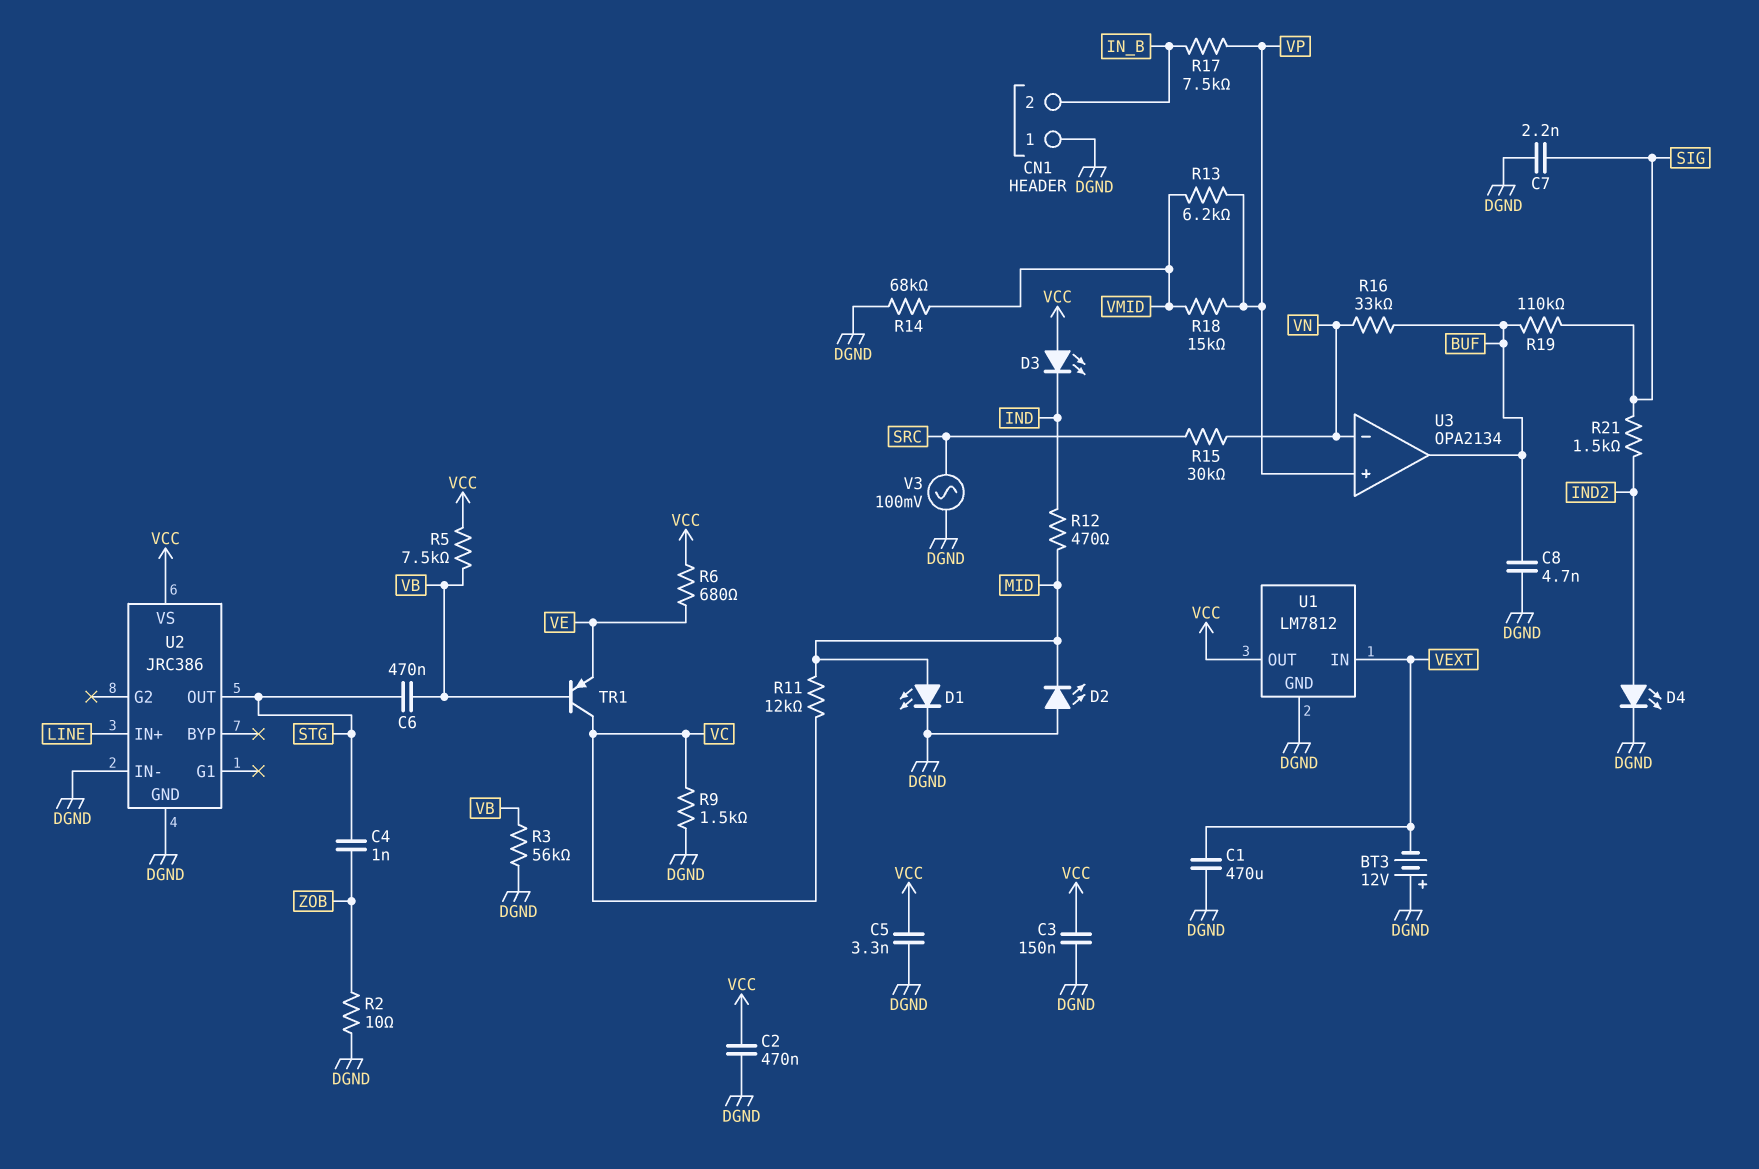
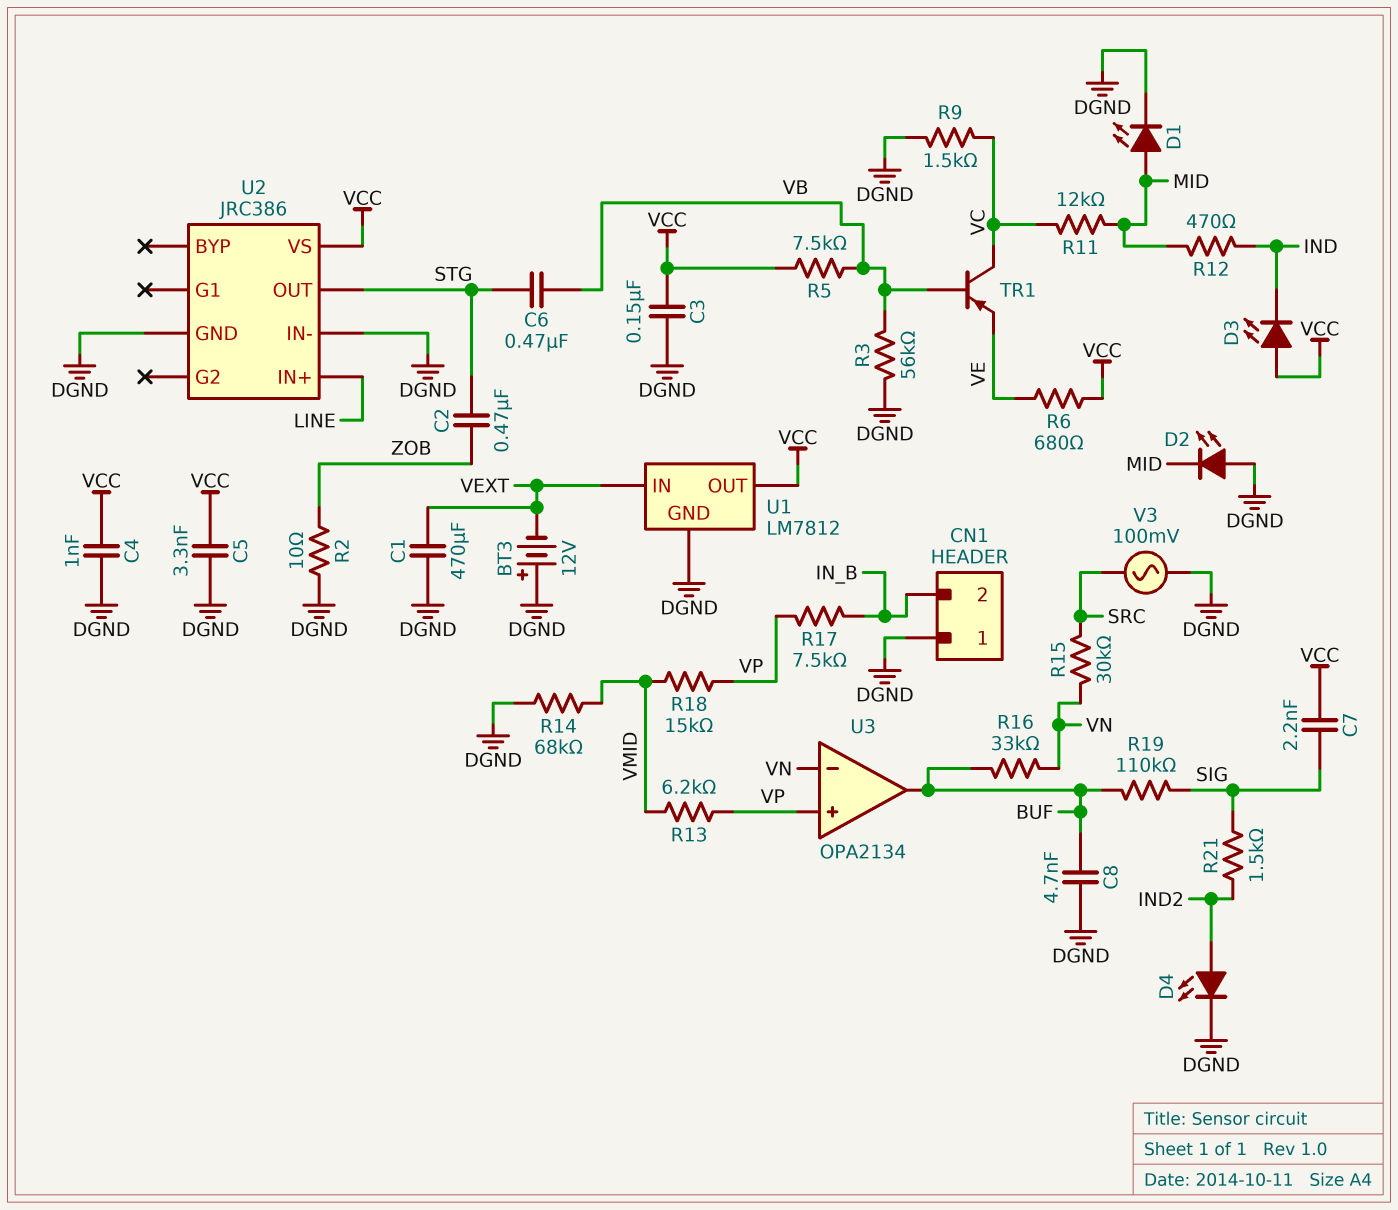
C2: 470nF (DGND, VCC) -> 470nF (STG, ZOB)
C4: 1nF (STG, ZOB) -> 1nF (DGND, VCC)
C7: 2.2nF (DGND, SIG) -> 2.2nF (SIG, VCC)

